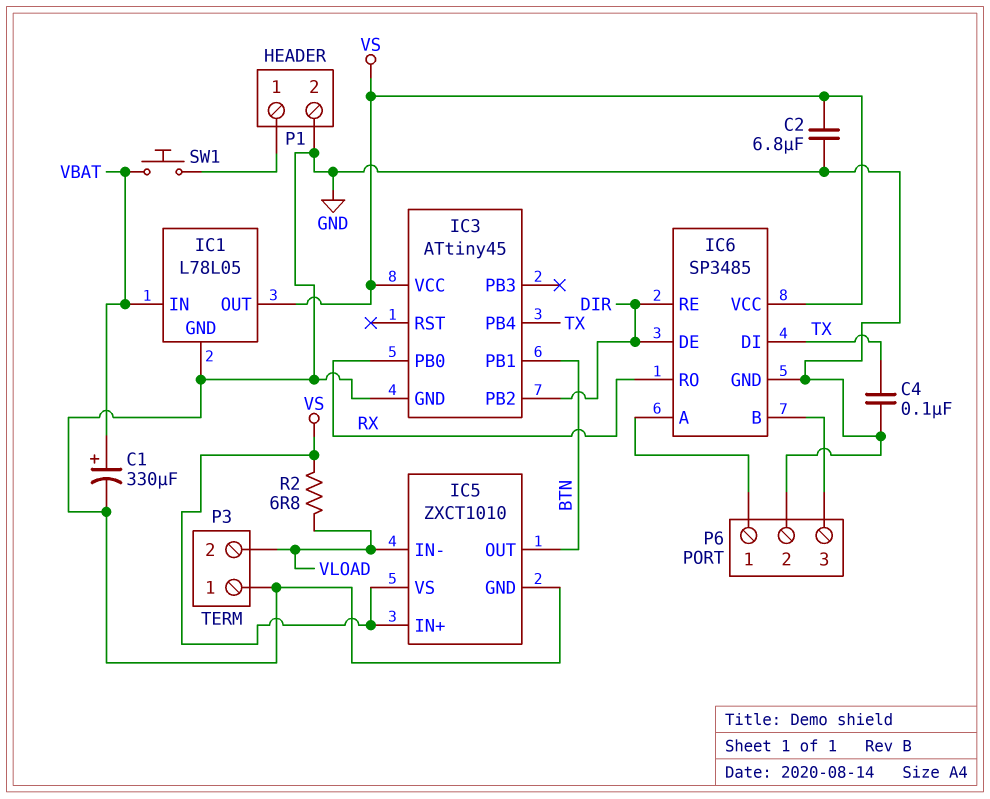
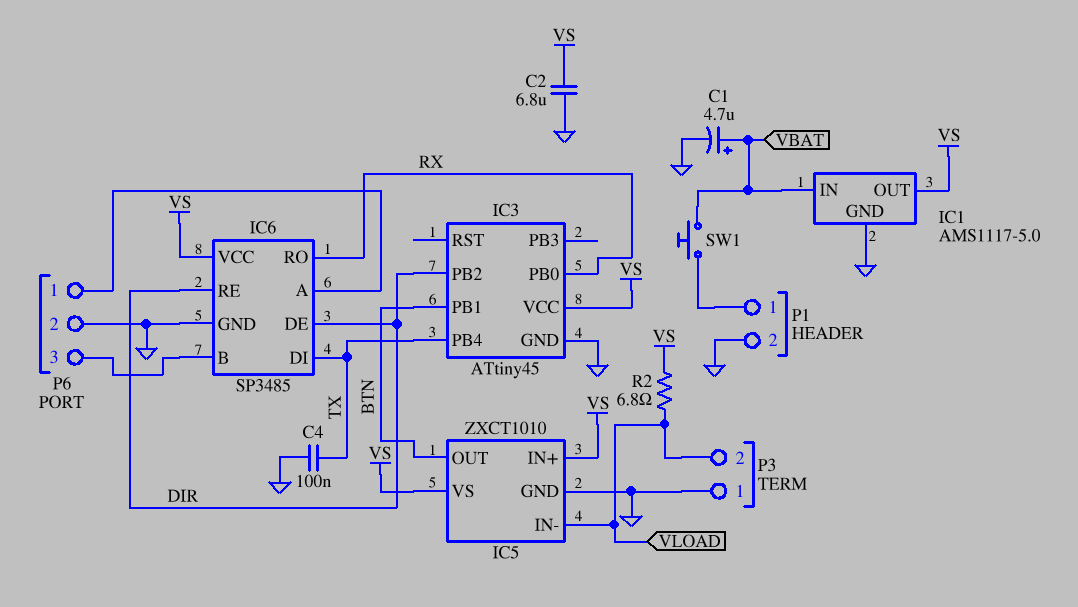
C1: 330uF (plus VBAT, minus GND) -> 4.7uF (plus VBAT, minus GND)
IC1: L78L05 -> AMS1117-5.0

